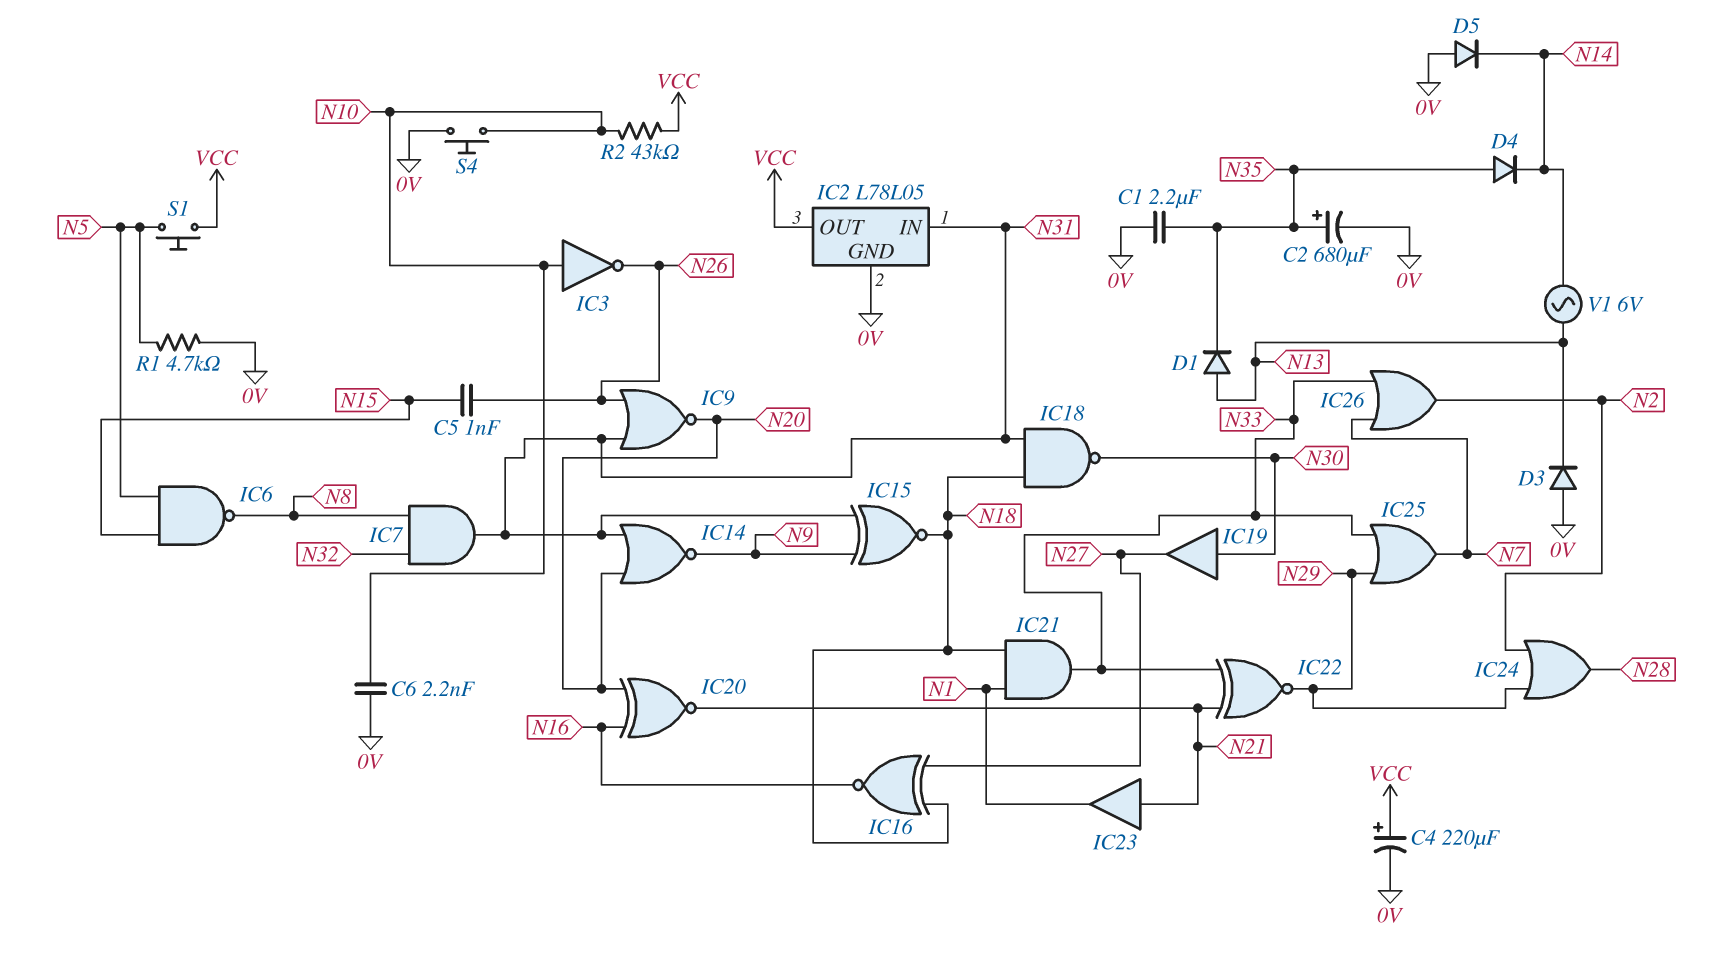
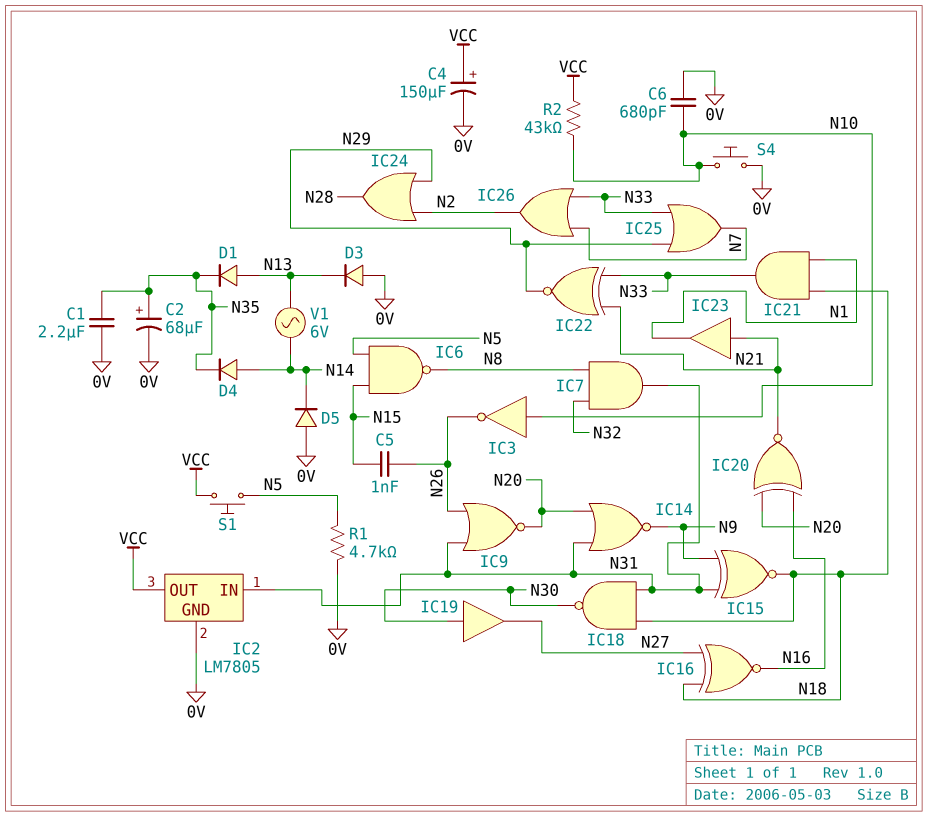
C2: 680uF (plus N35, minus 0V) -> 68uF (plus N35, minus 0V)
C4: 220uF (plus VCC, minus 0V) -> 150uF (plus VCC, minus 0V)
C6: 2.2nF (0V, N10) -> 680pF (0V, N10)
D4: diode (A N35, K N14) -> diode (A N14, K N35)
IC2: L78L05 -> LM7805

